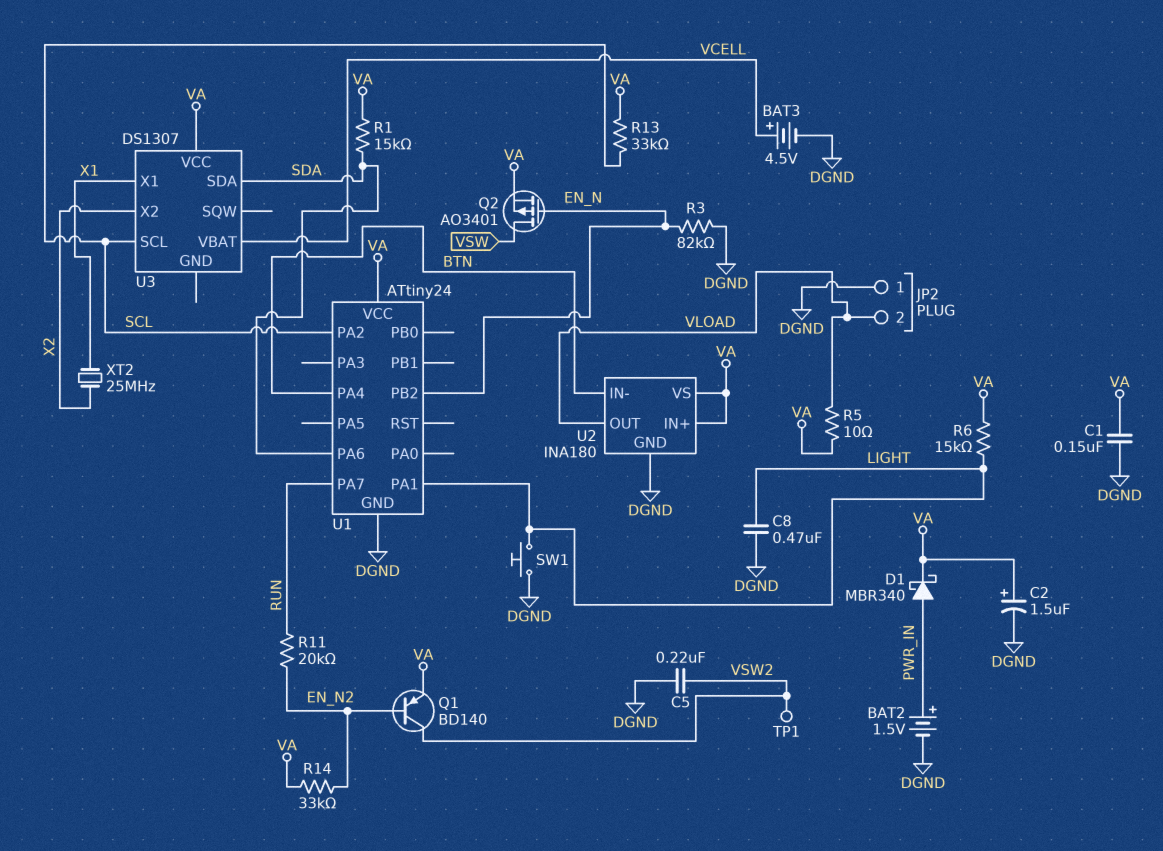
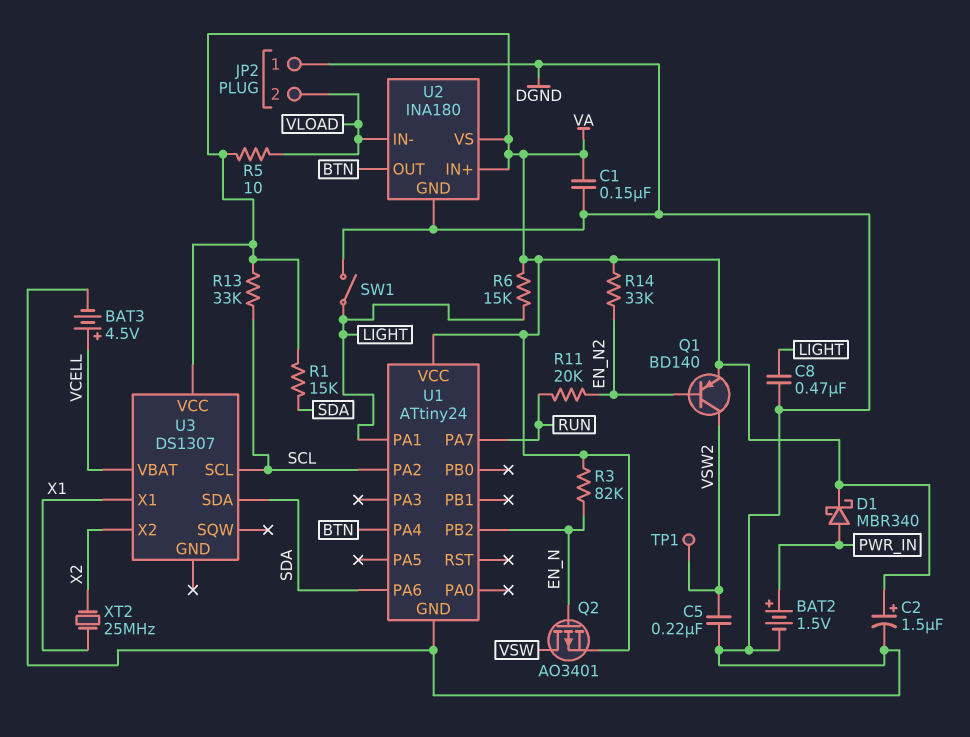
R3: 82k (DGND, EN_N) -> 82k (EN_N, VA)
SW1: button (DGND, LIGHT) -> switch (DGND, LIGHT)
U2 pin IN-: BTN -> VLOAD
U2 pin OUT: VLOAD -> BTN

